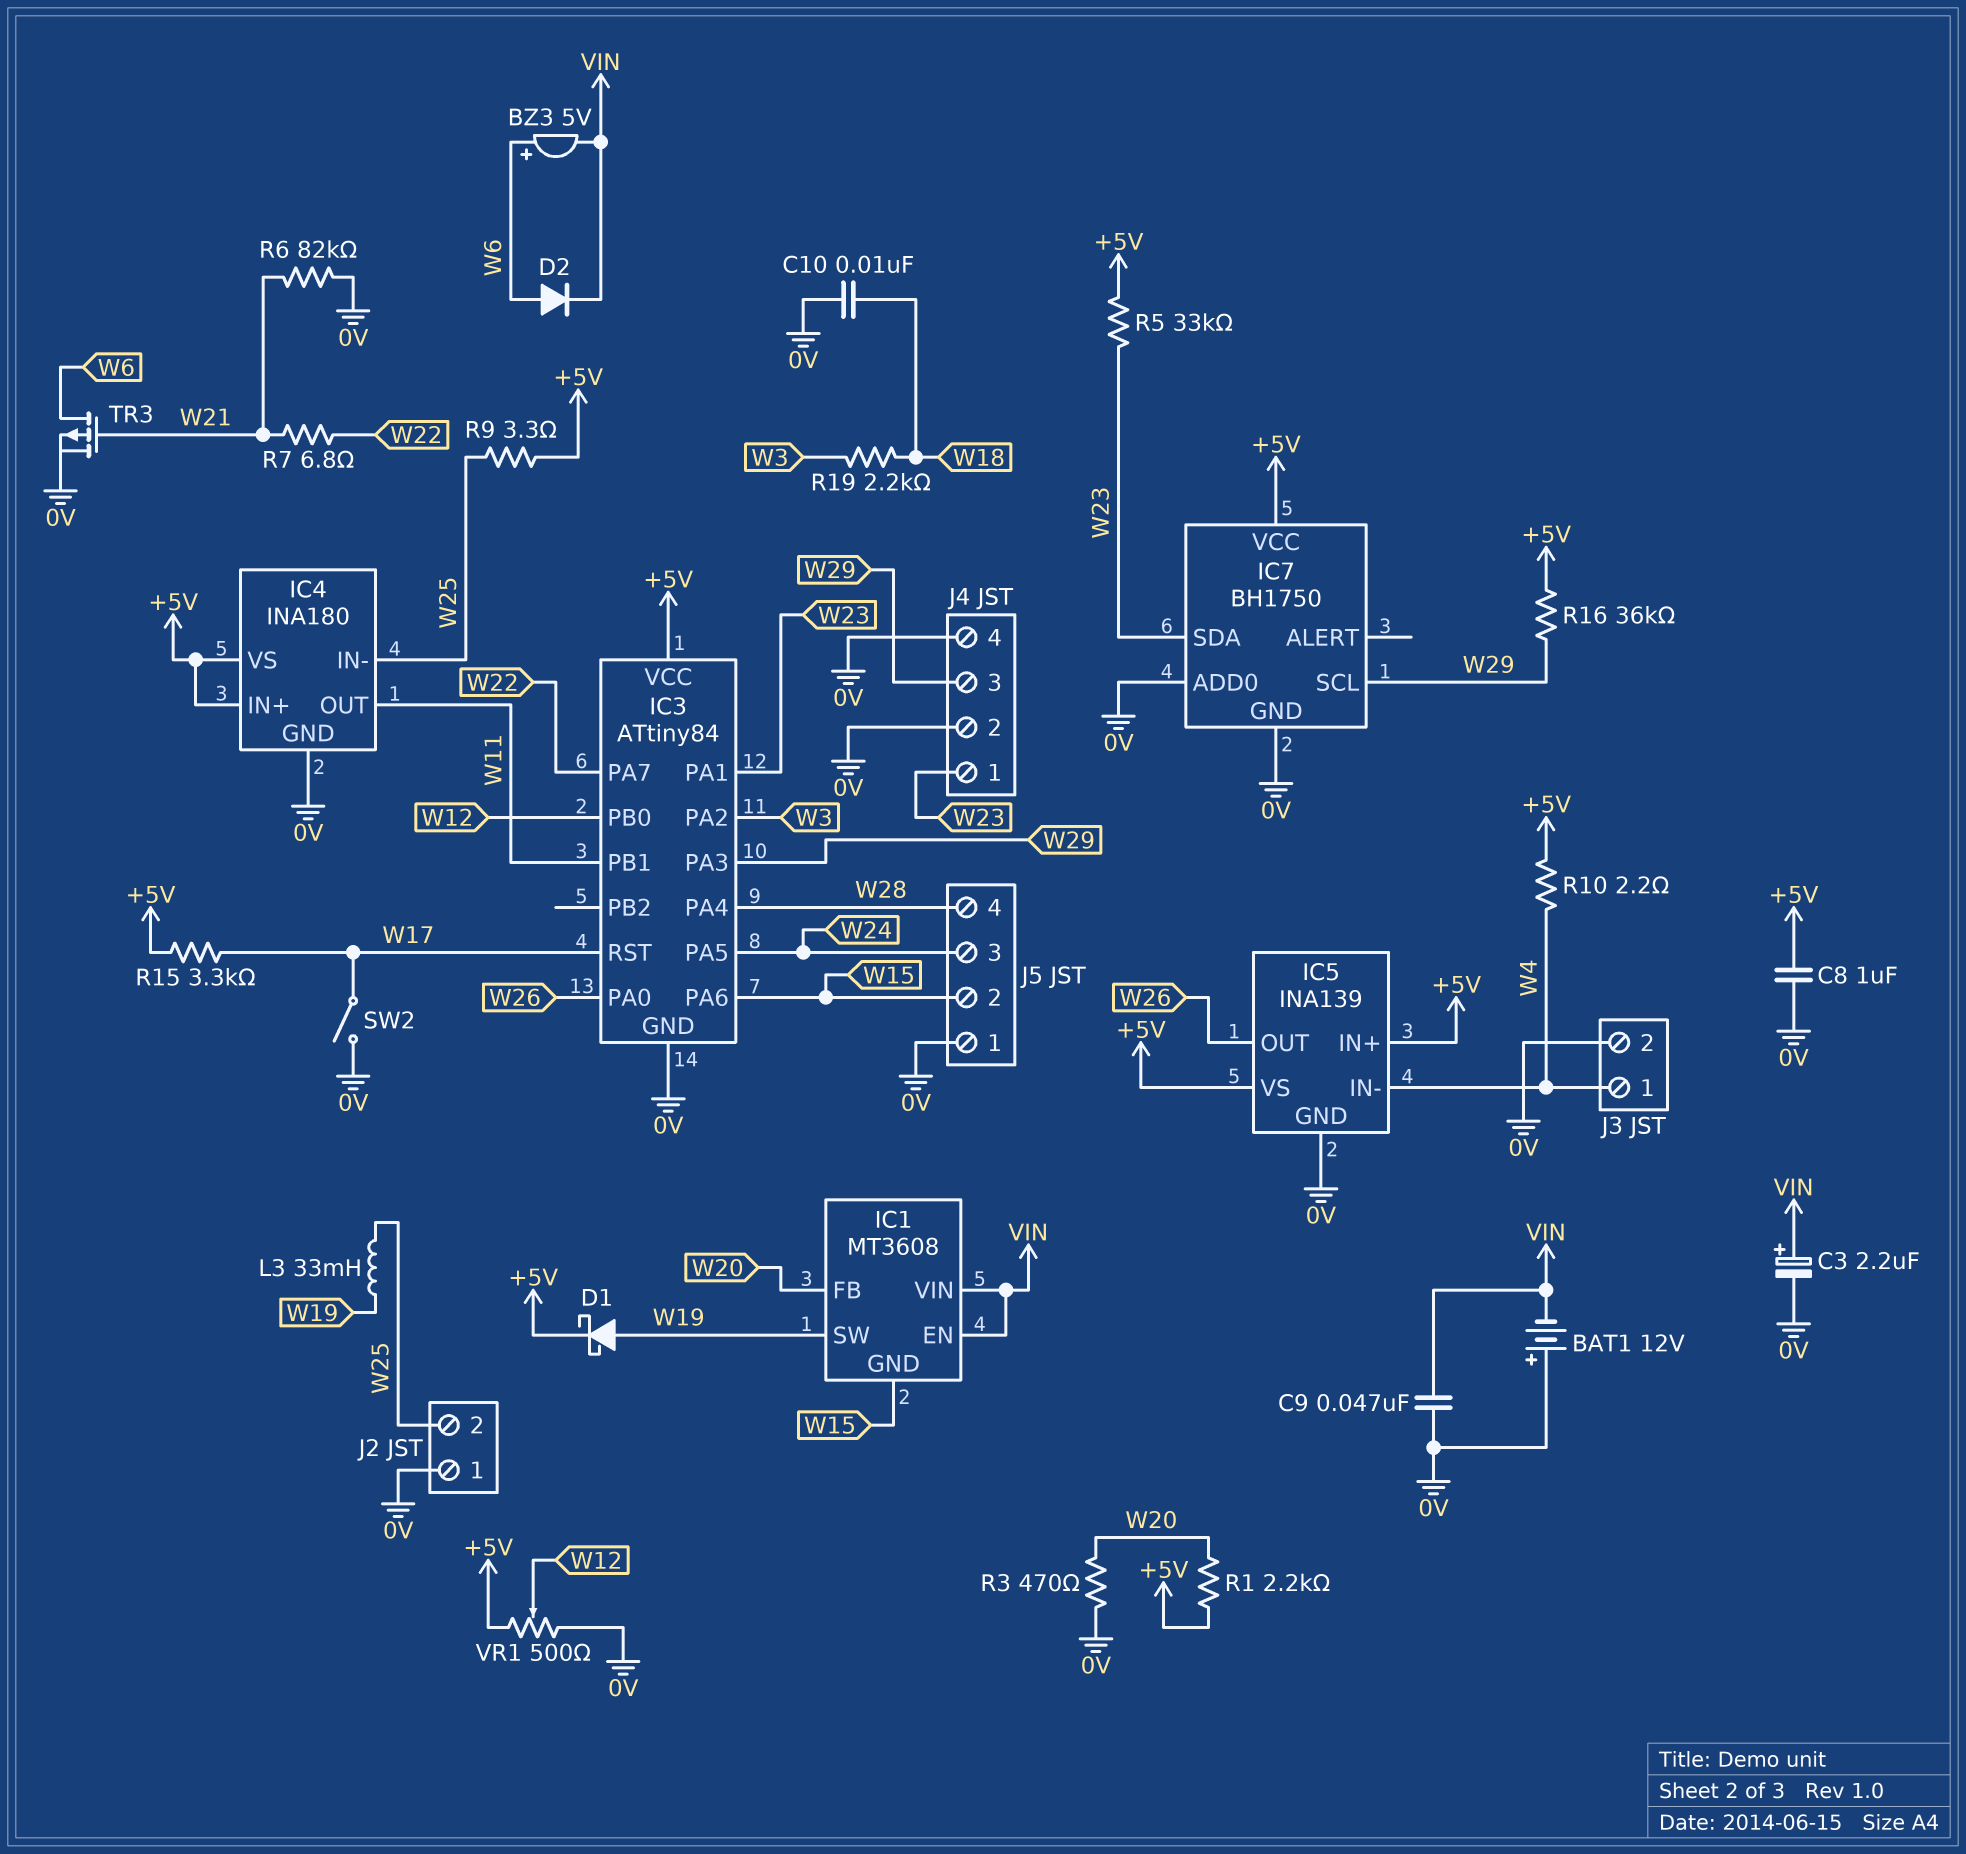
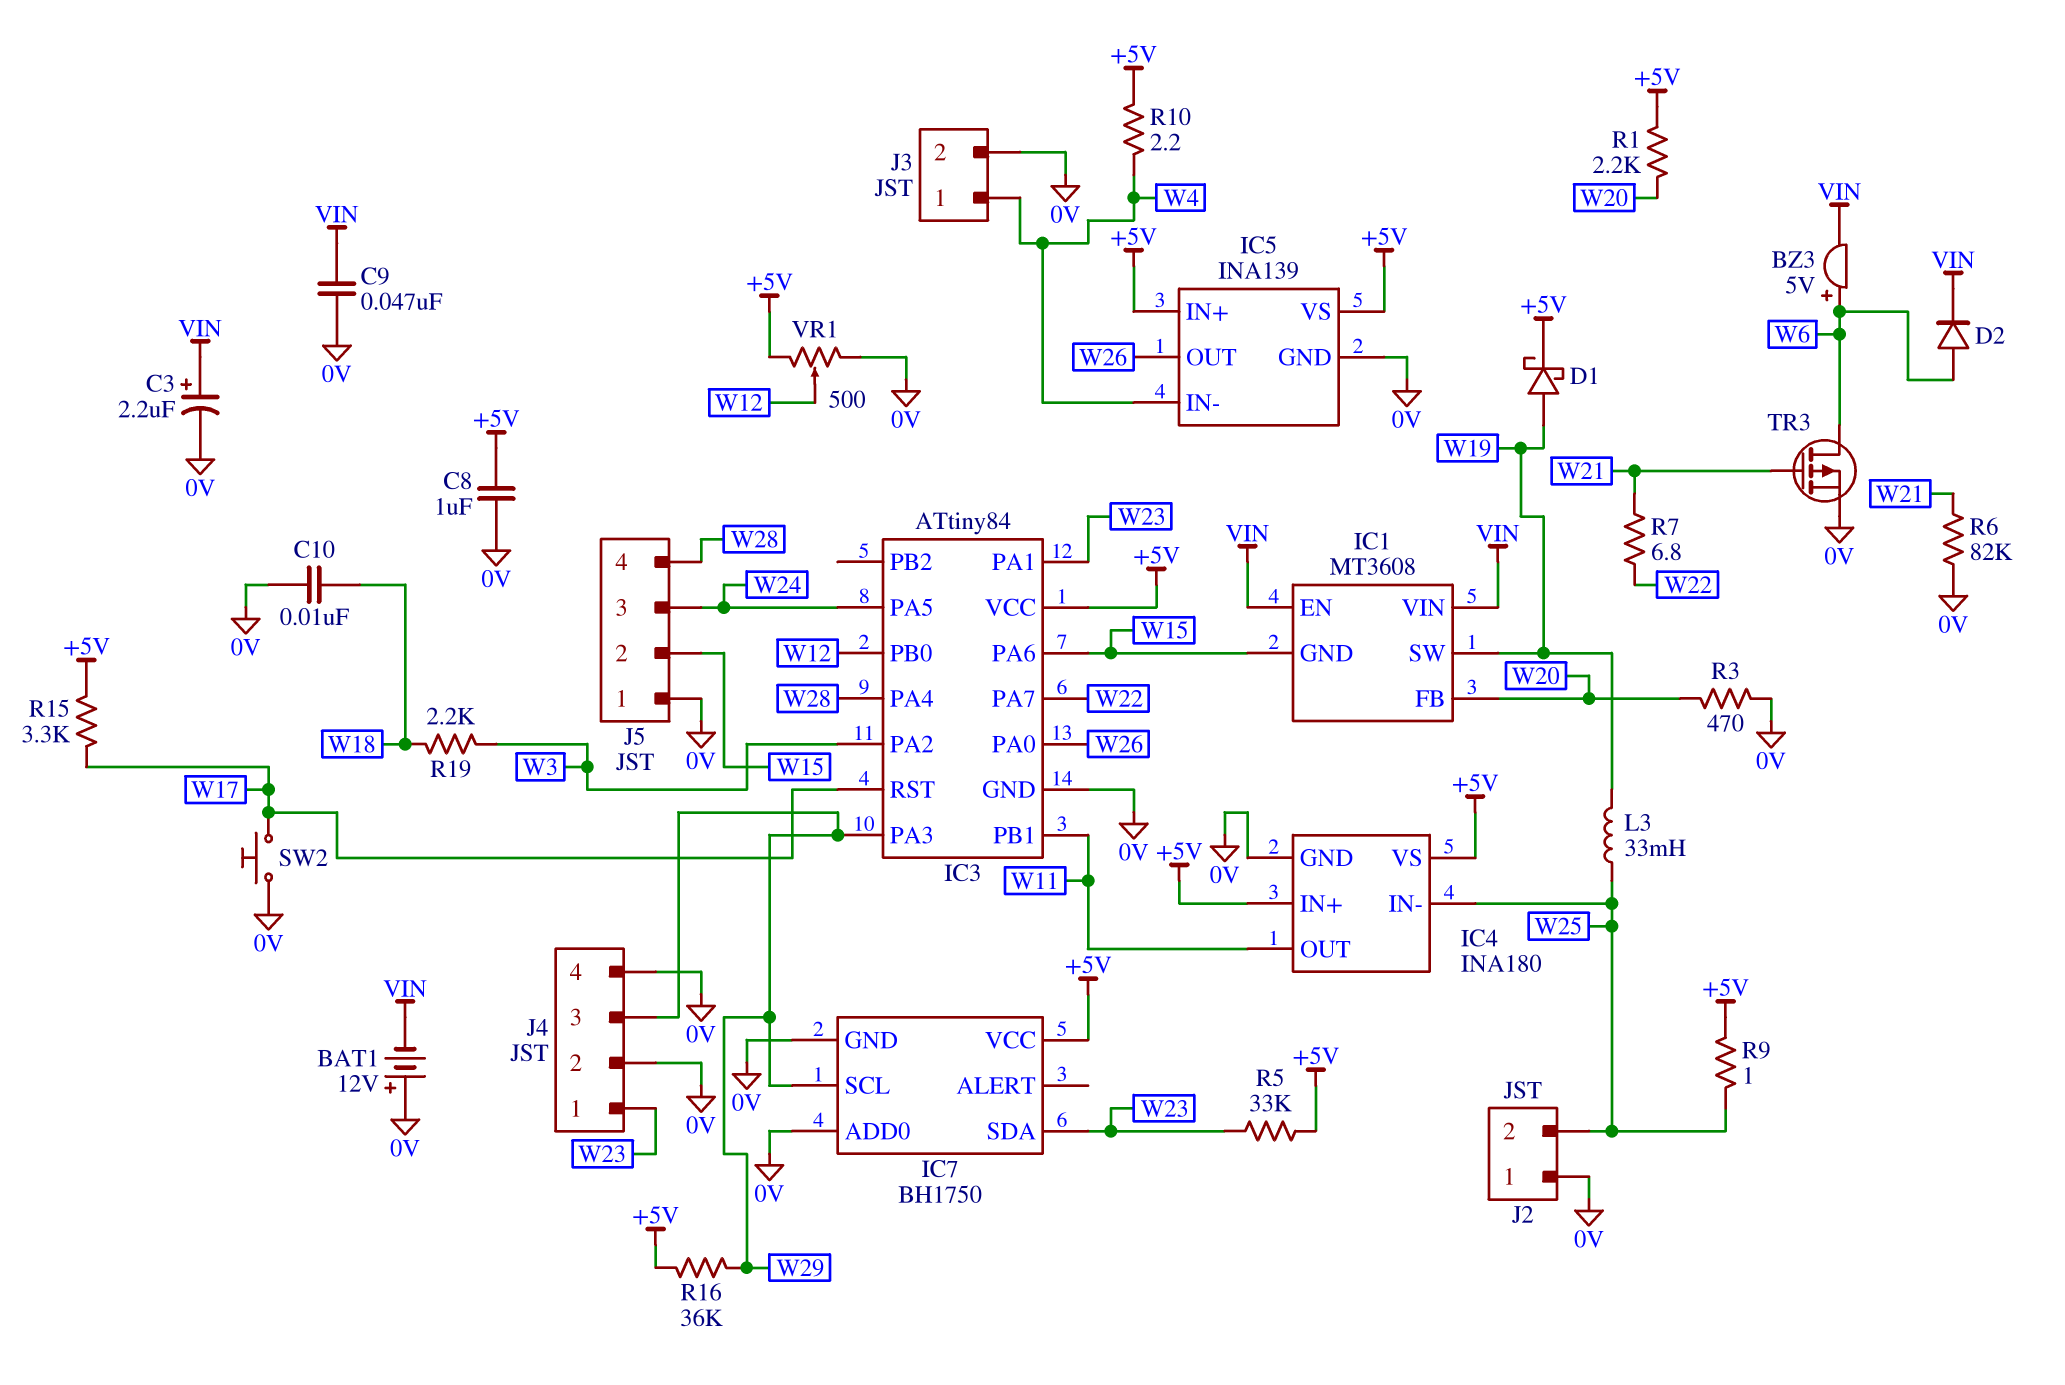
R9: 3.3 (+5V, W25) -> 1 (+5V, W25)
SW2: switch (0V, W17) -> button (0V, W17)

